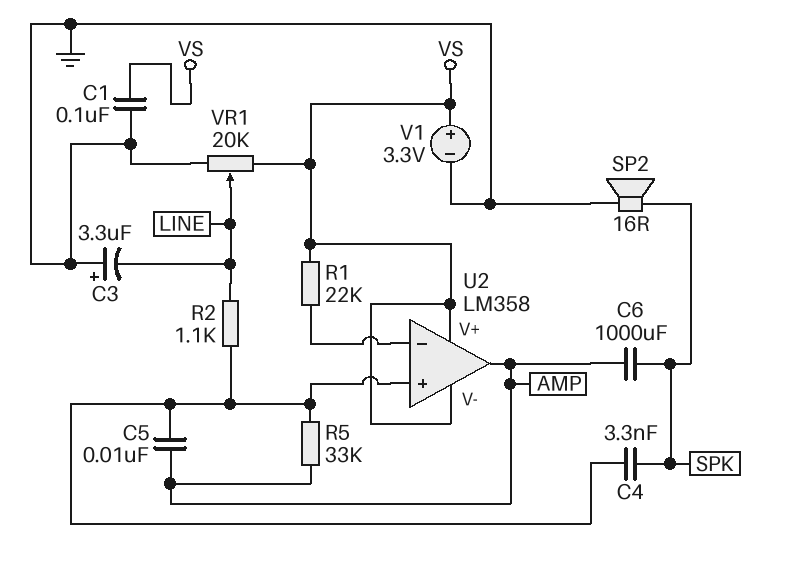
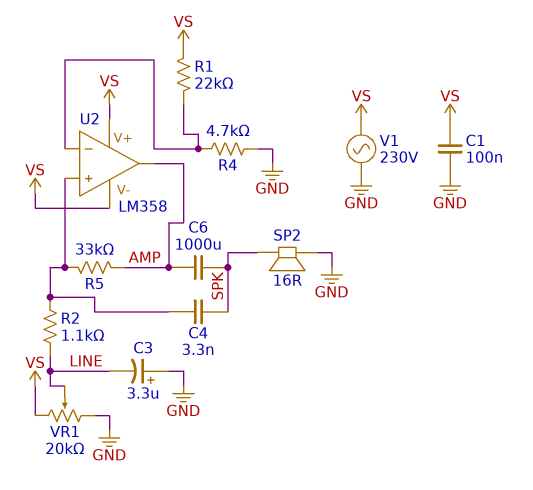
C5: 10nF (AMP, U2/in+) -> none
R4: none -> 4.7k (GND, U2/in-)
V1: 3.3V (plus VS, minus GND) -> AC 230V (GND, VS)

